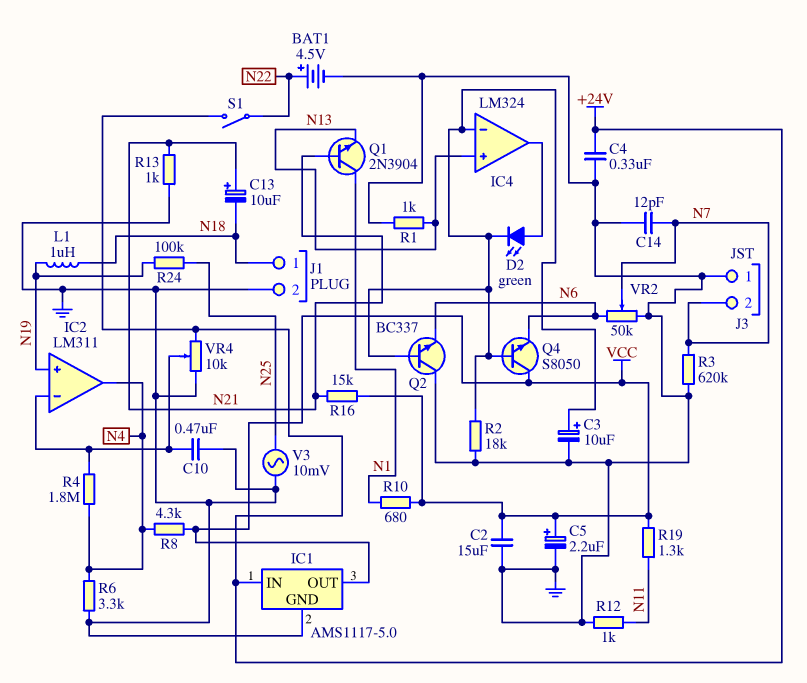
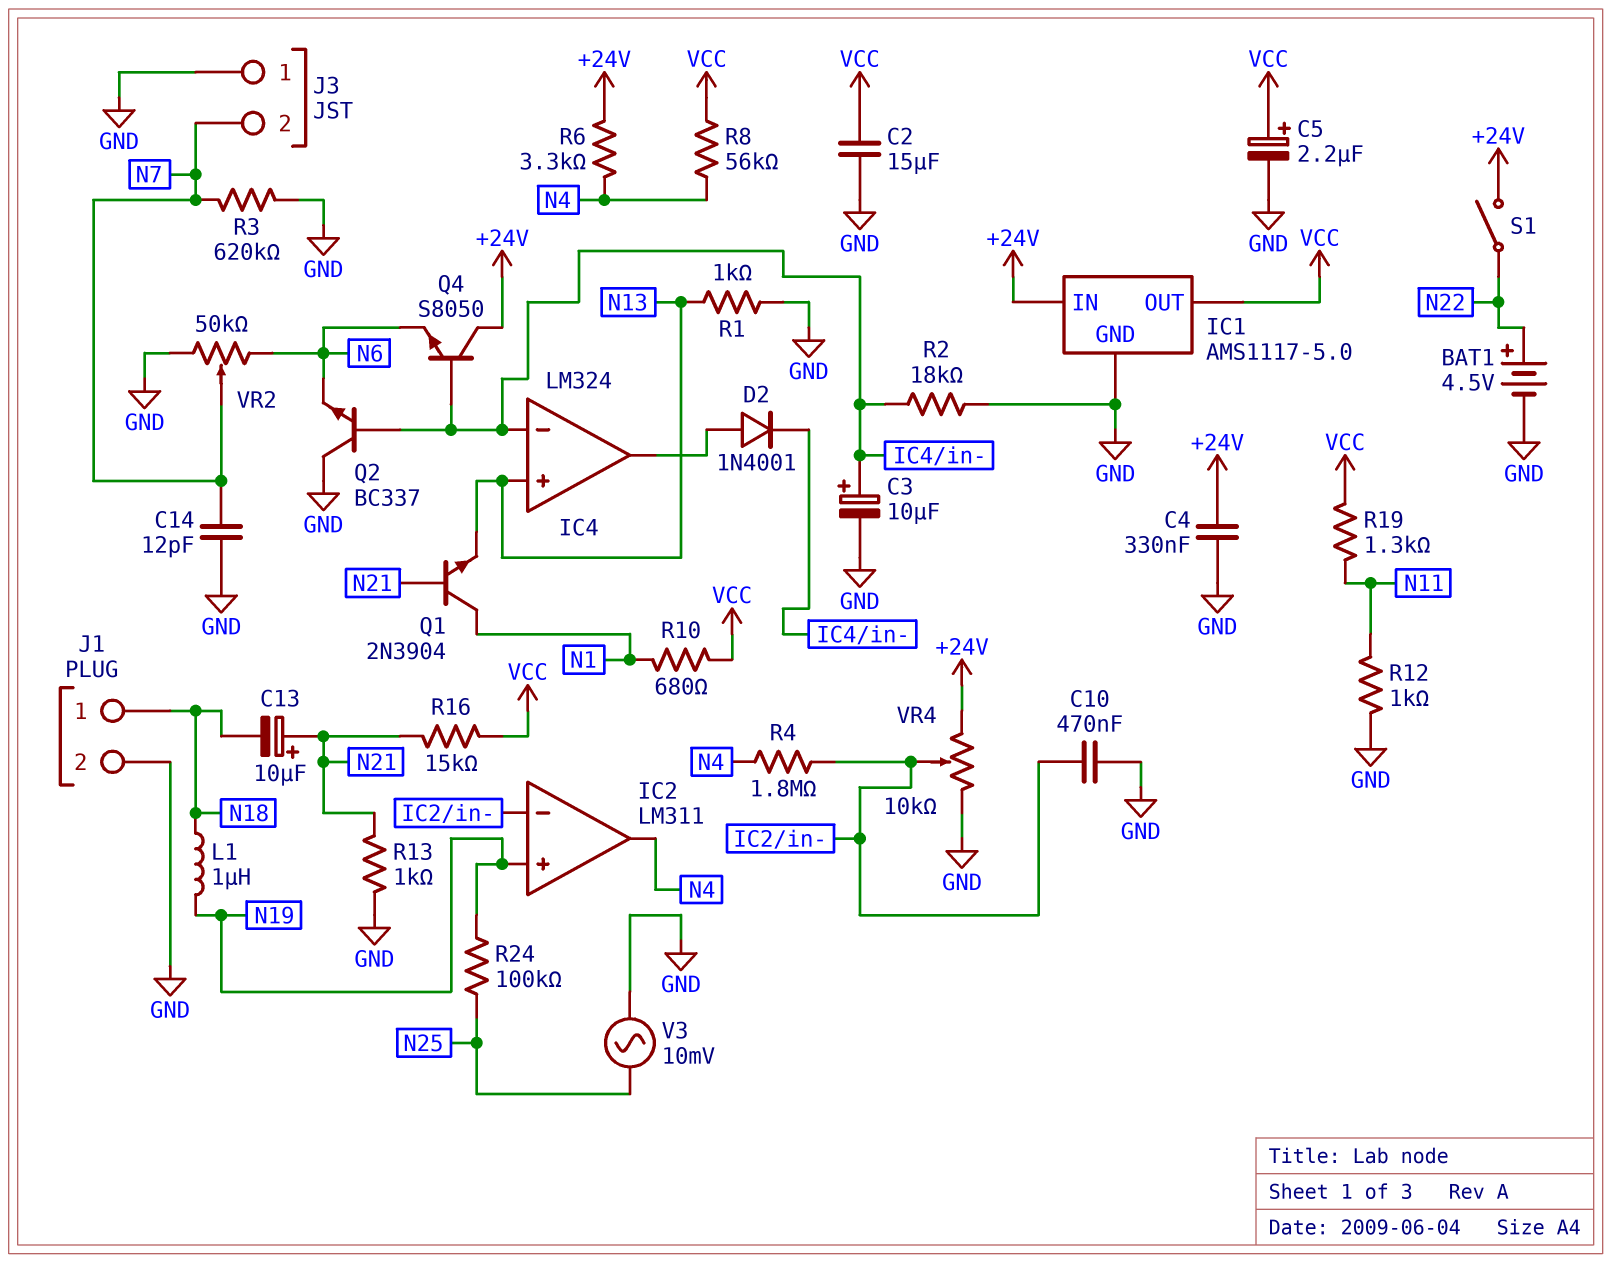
D2: LED green (A IC4/out, K IC4/in-) -> diode 1N4001 (A IC4/out, K IC4/in-)
Q4: NPN S8050 (B IC4/in-, C VCC, E N6) -> NPN S8050 (B IC4/in-, C +24V, E N6)
R6: 3.3k (GND, N4) -> 3.3k (+24V, N4)
R8: 4.3k (N4, VCC) -> 56k (N4, VCC)

